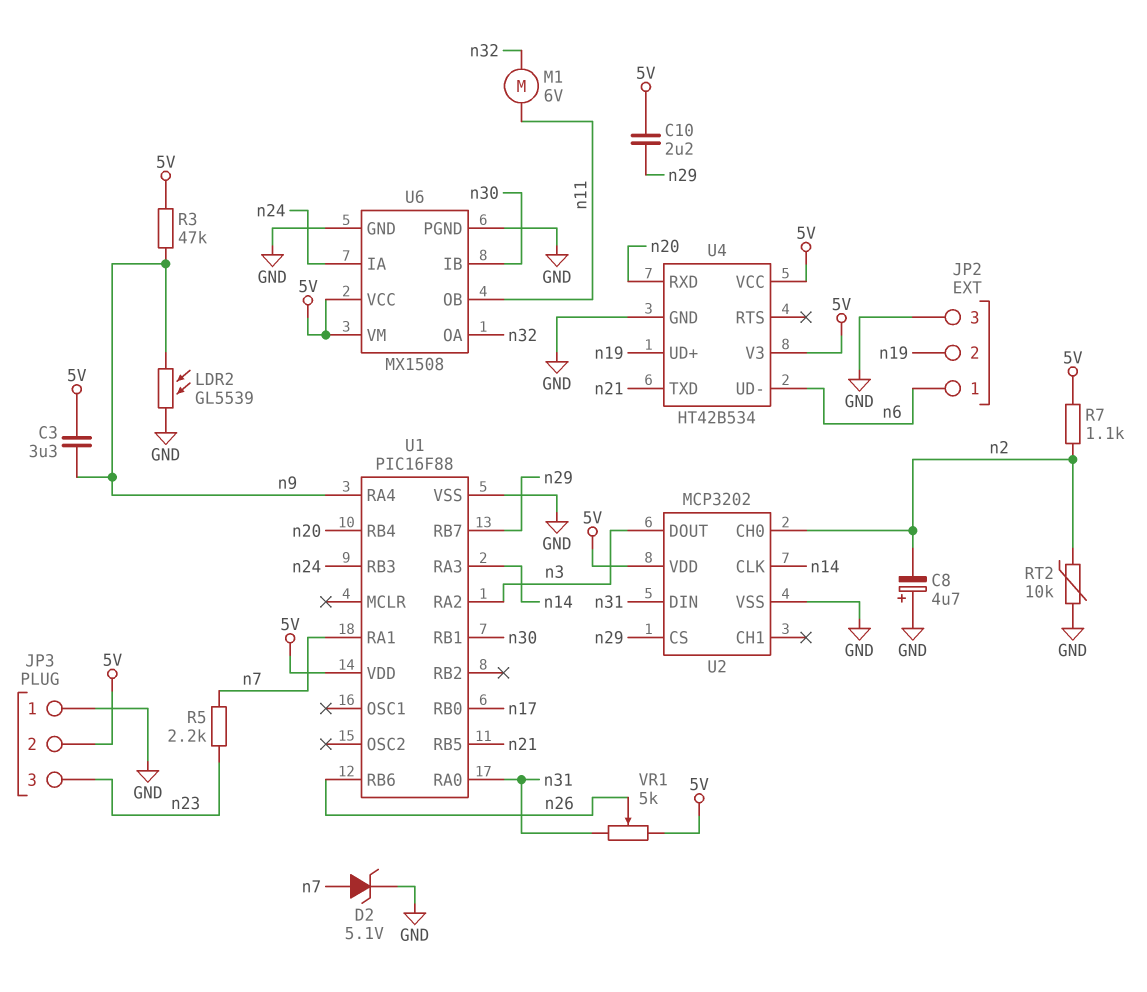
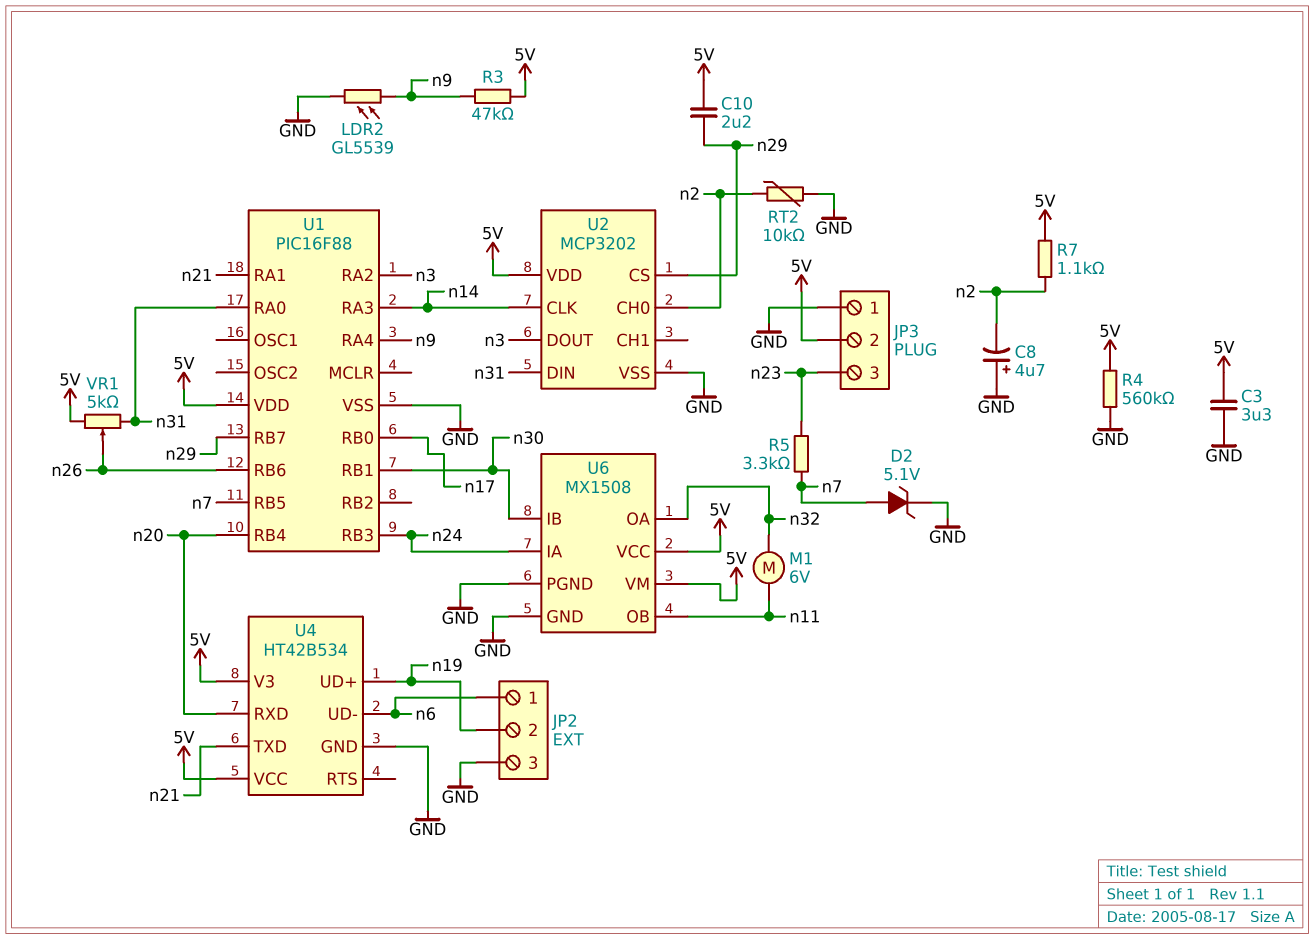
C3: 3.3uF (5V, n9) -> 3.3uF (5V, GND)
R4: none -> 560k (5V, GND)
R5: 2.2k (n7, n23) -> 3.3k (n7, n23)
U1 pin RA1: n7 -> n21
U1 pin RB5: n21 -> n7

